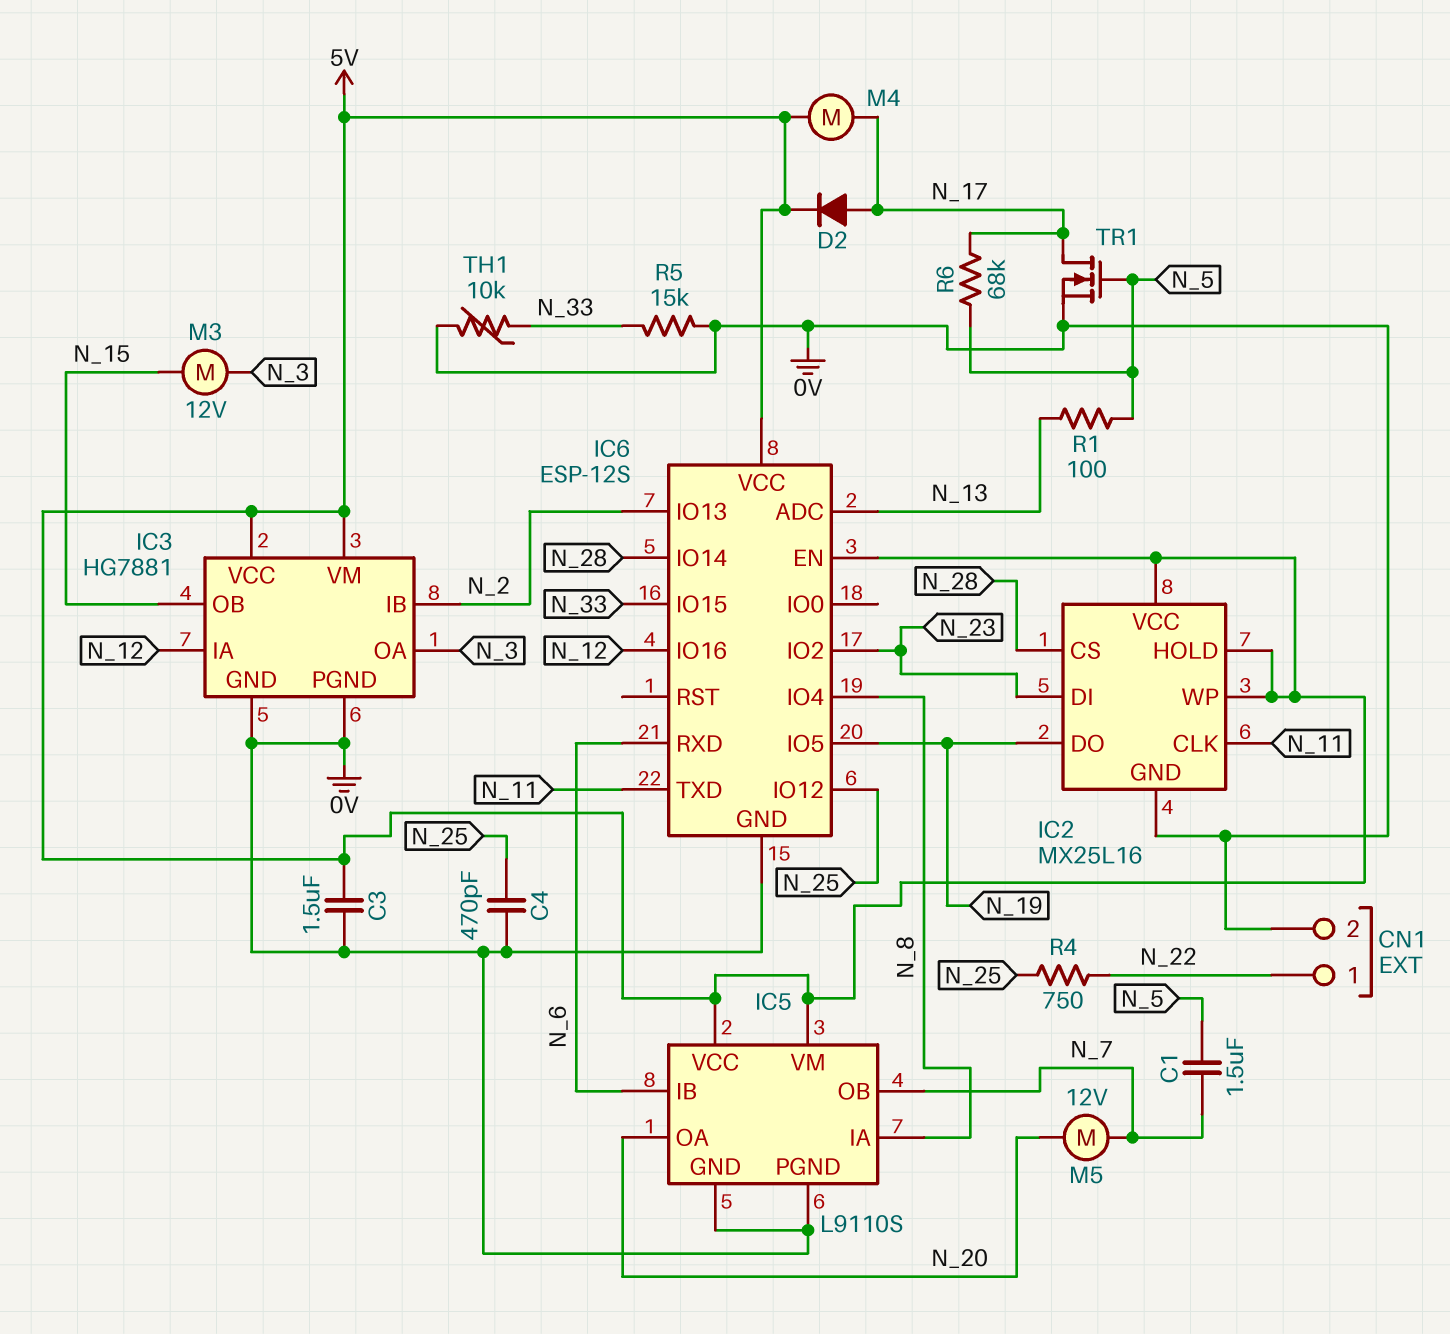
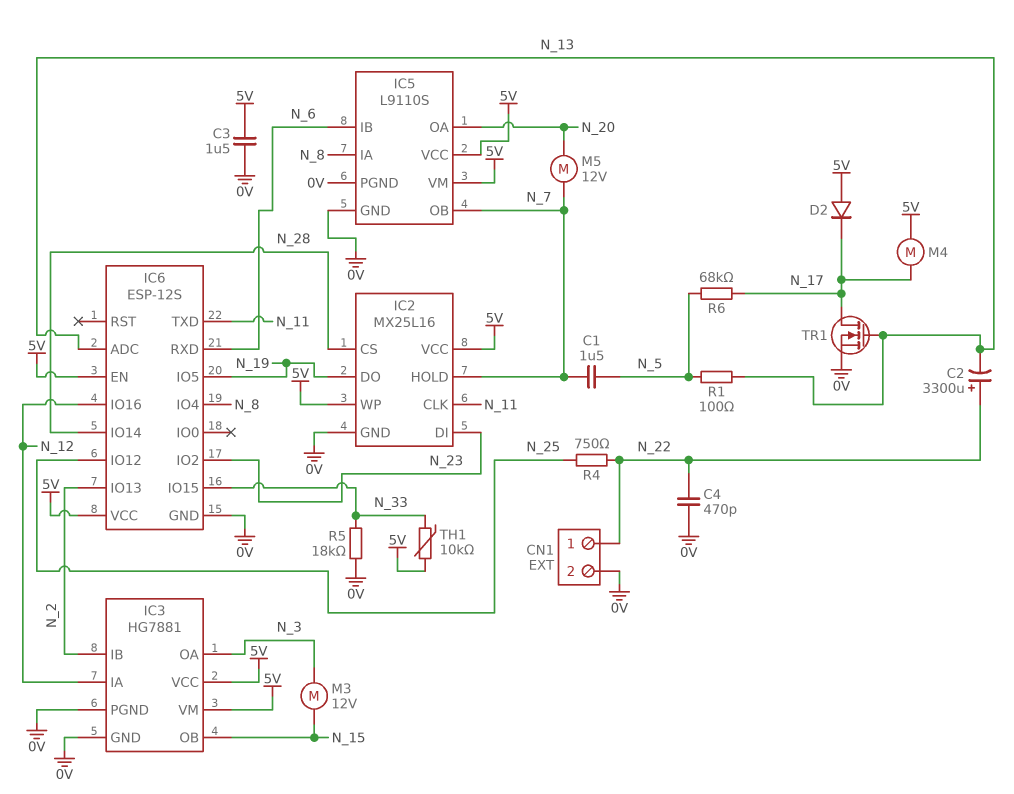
C2: none -> 3300uF (plus N_22, minus N_13)
C4: 470pF (0V, N_25) -> 470pF (0V, N_22)
D2: diode (A N_17, K 5V) -> diode (A 5V, K N_17)
IC2 pin HOLD: 5V -> N_7
R5: 15k (0V, N_33) -> 18k (0V, N_33)
TH1: 10k (0V, N_33) -> 10k (5V, N_33)
TR1: NMOS (G N_5, D N_17, S 0V) -> NMOS (G N_13, D N_17, S 0V)

